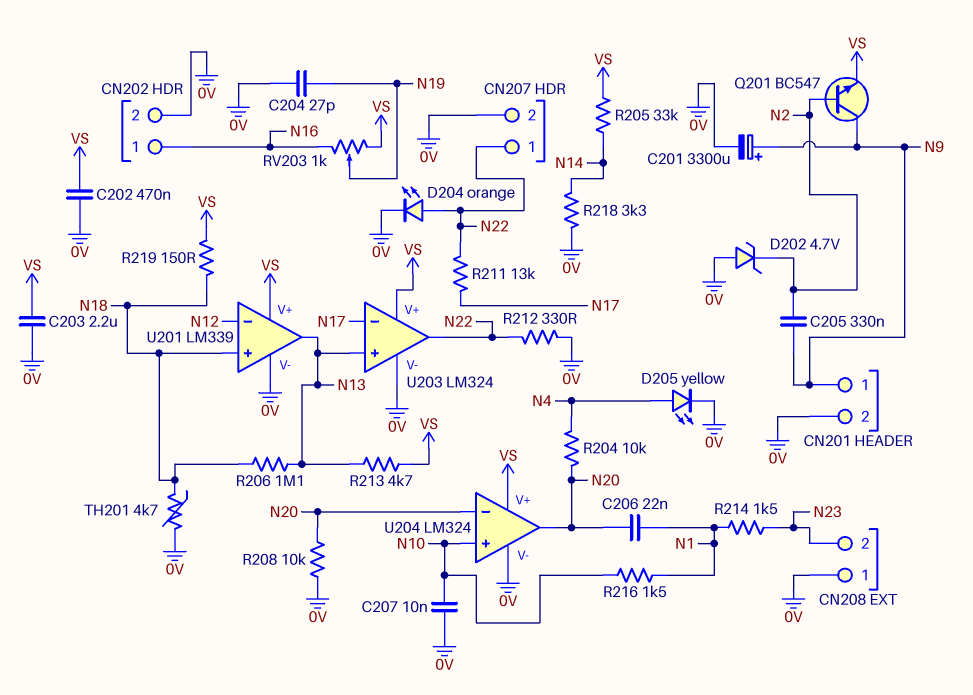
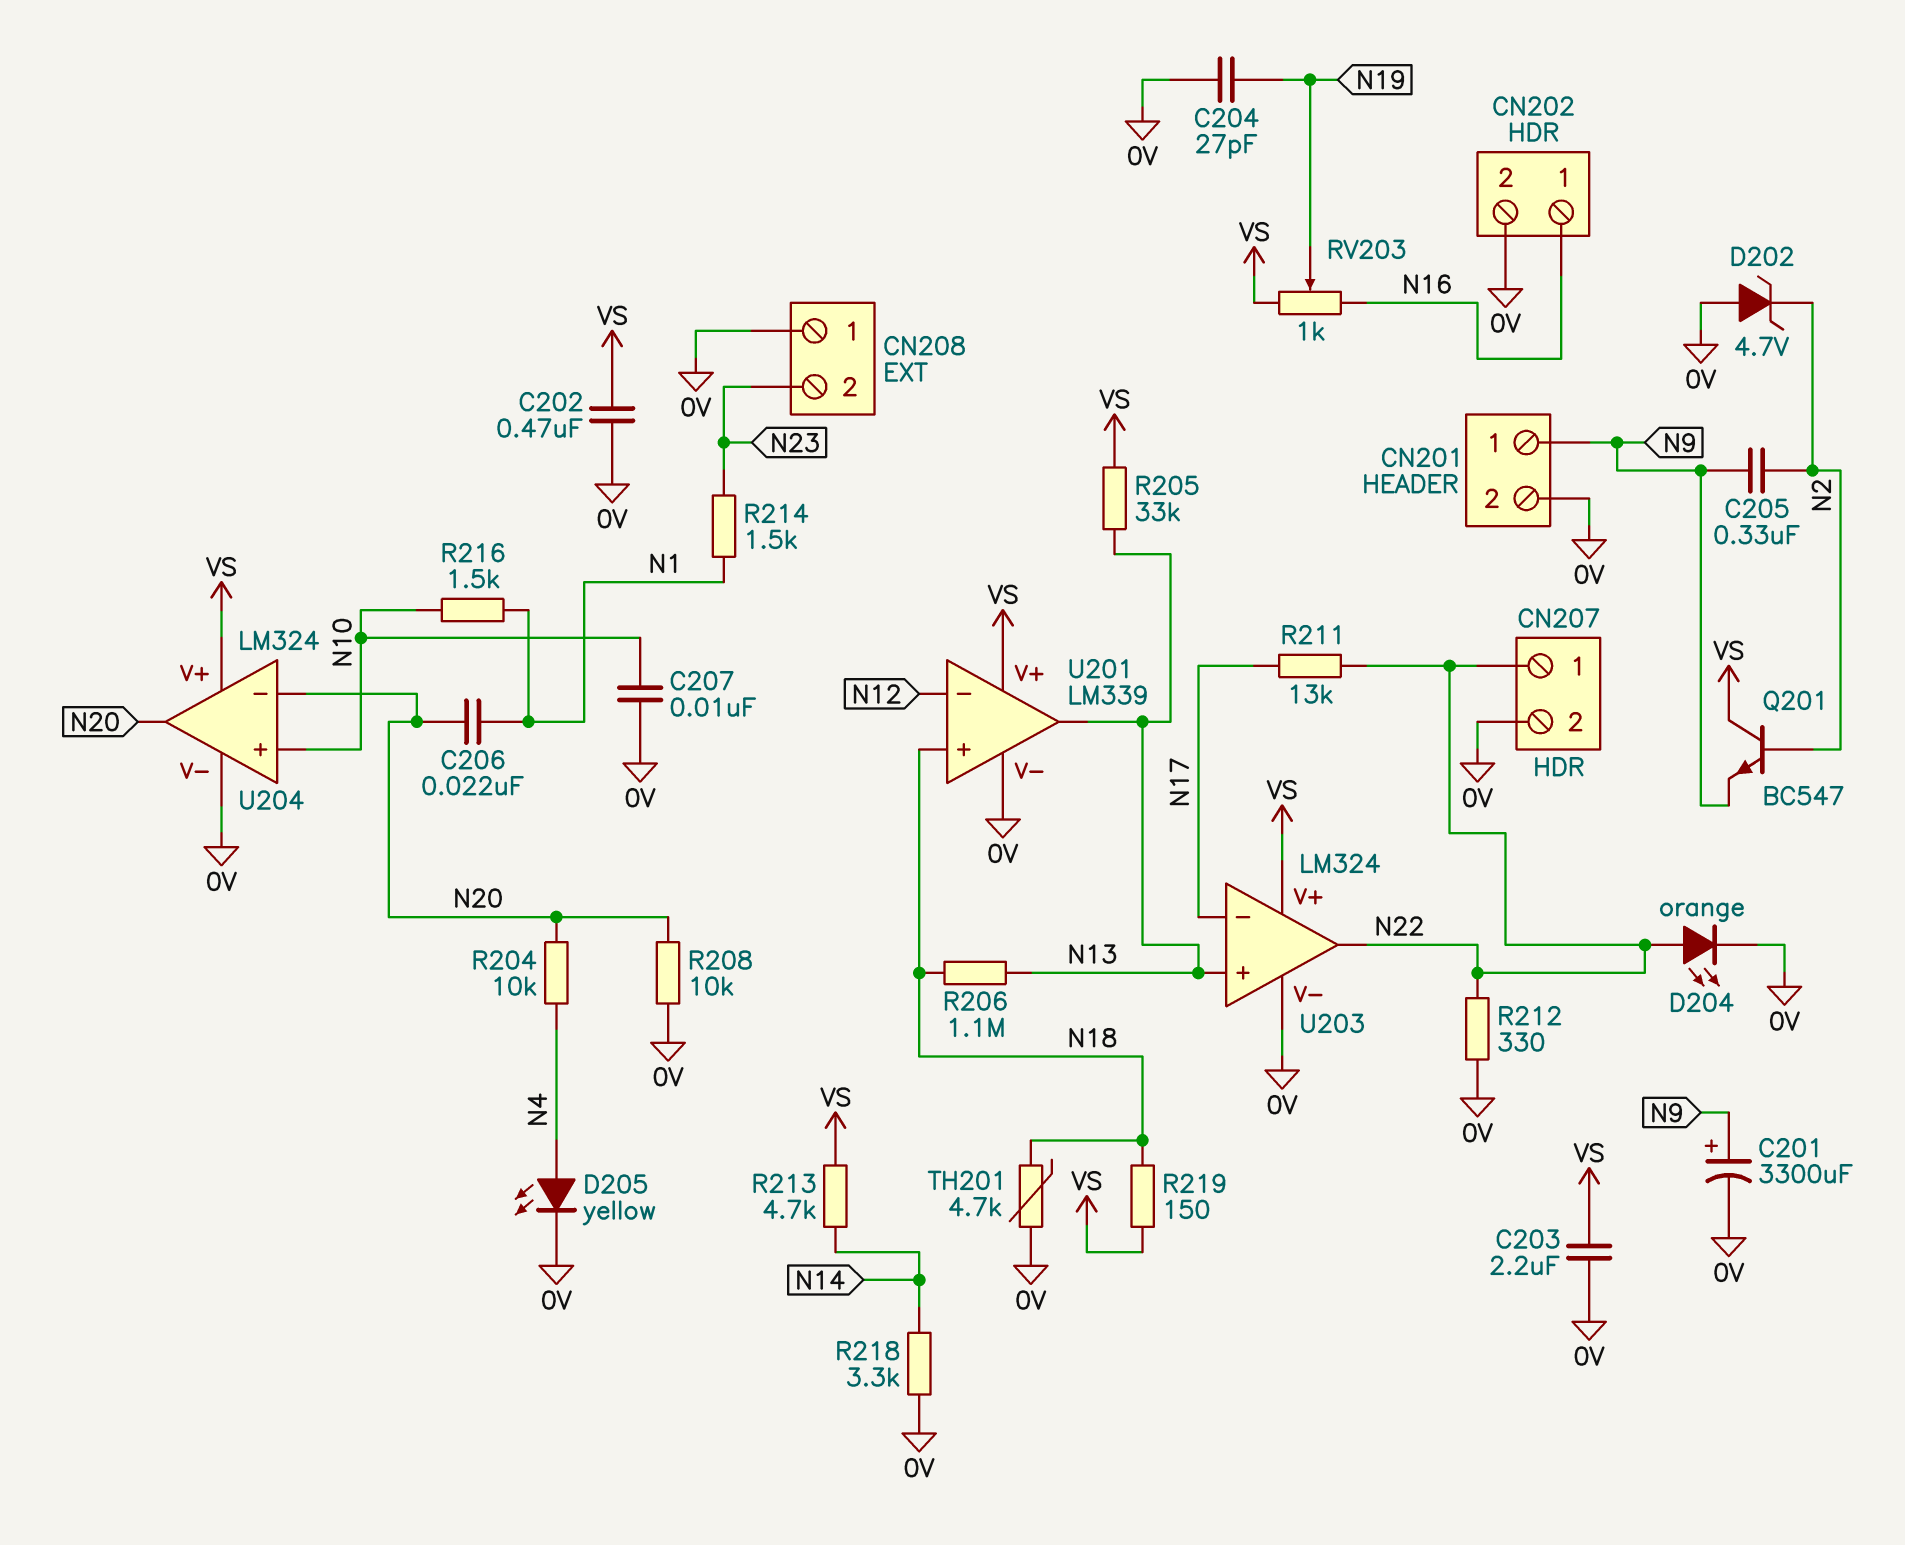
Q201: NPN BC547 (B N2, C N9, E VS) -> NPN BC547 (B N2, C VS, E N9)
R205: 33k (N14, VS) -> 33k (N13, VS)
R213: 4.7k (N13, VS) -> 4.7k (N14, VS)

